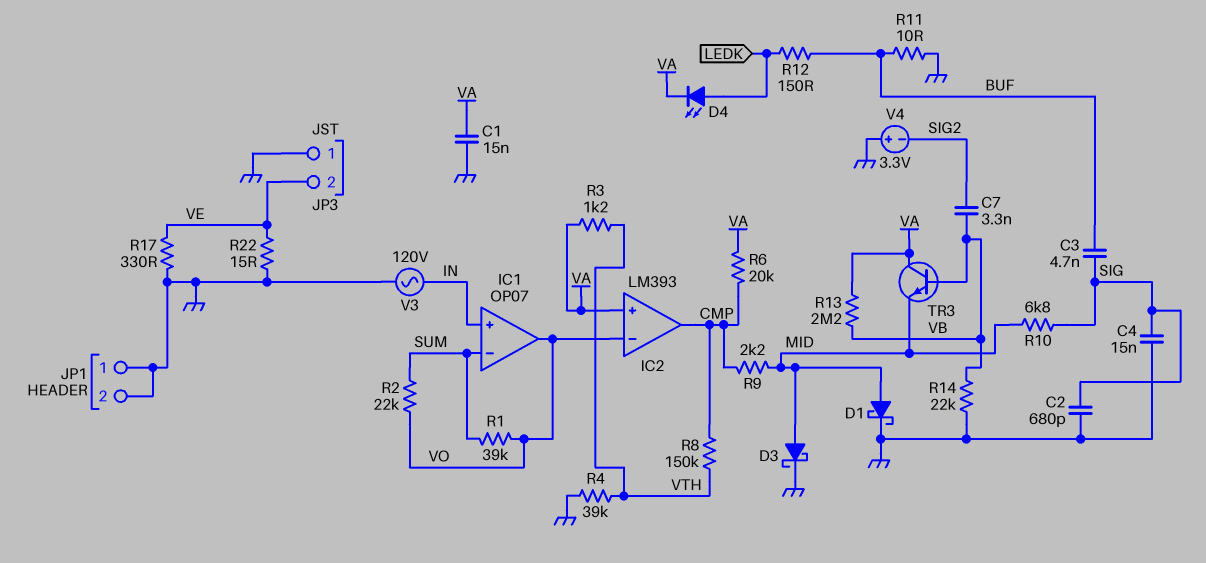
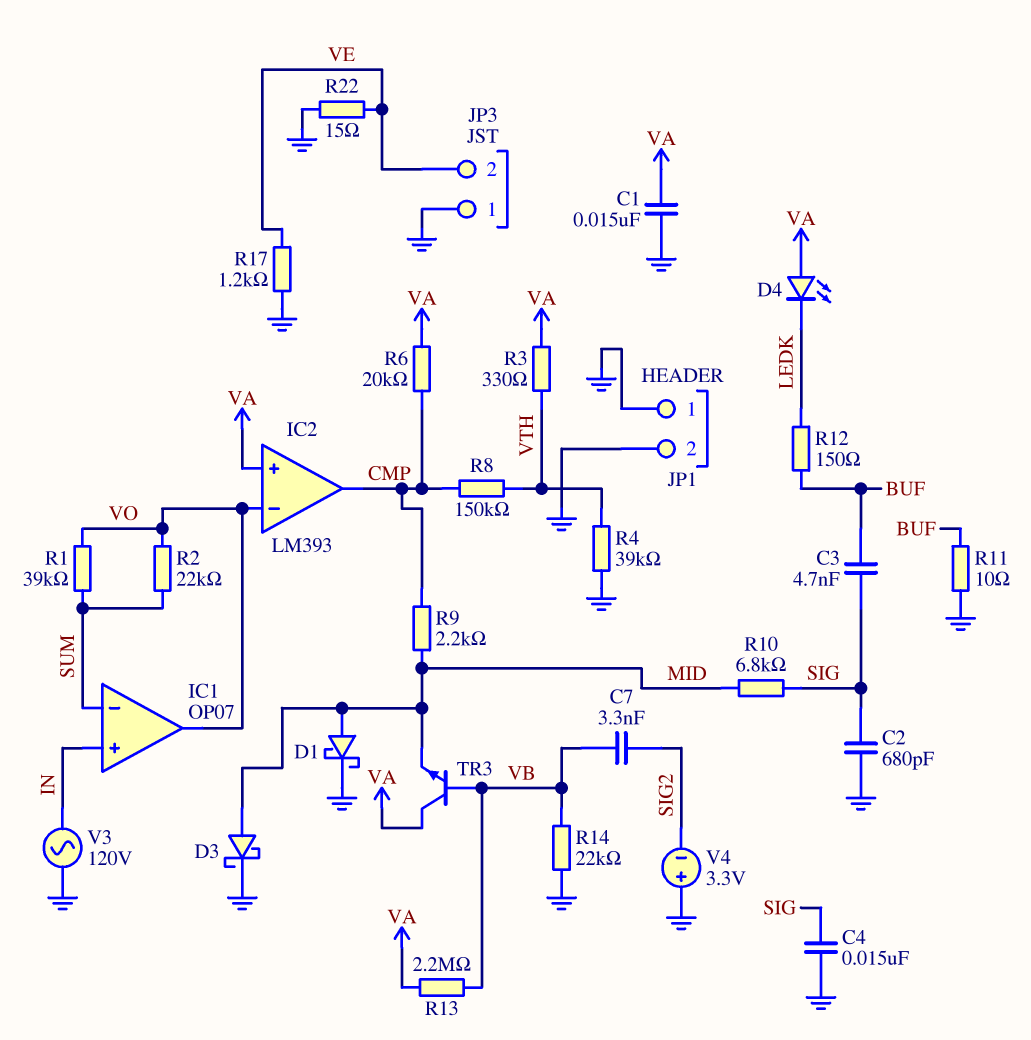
D4: LED (A LEDK, K VA) -> LED (A VA, K LEDK)
R3: 1.2k (VA, VTH) -> 330 (VA, VTH)
R17: 330 (GND, VE) -> 1.2k (GND, VE)

